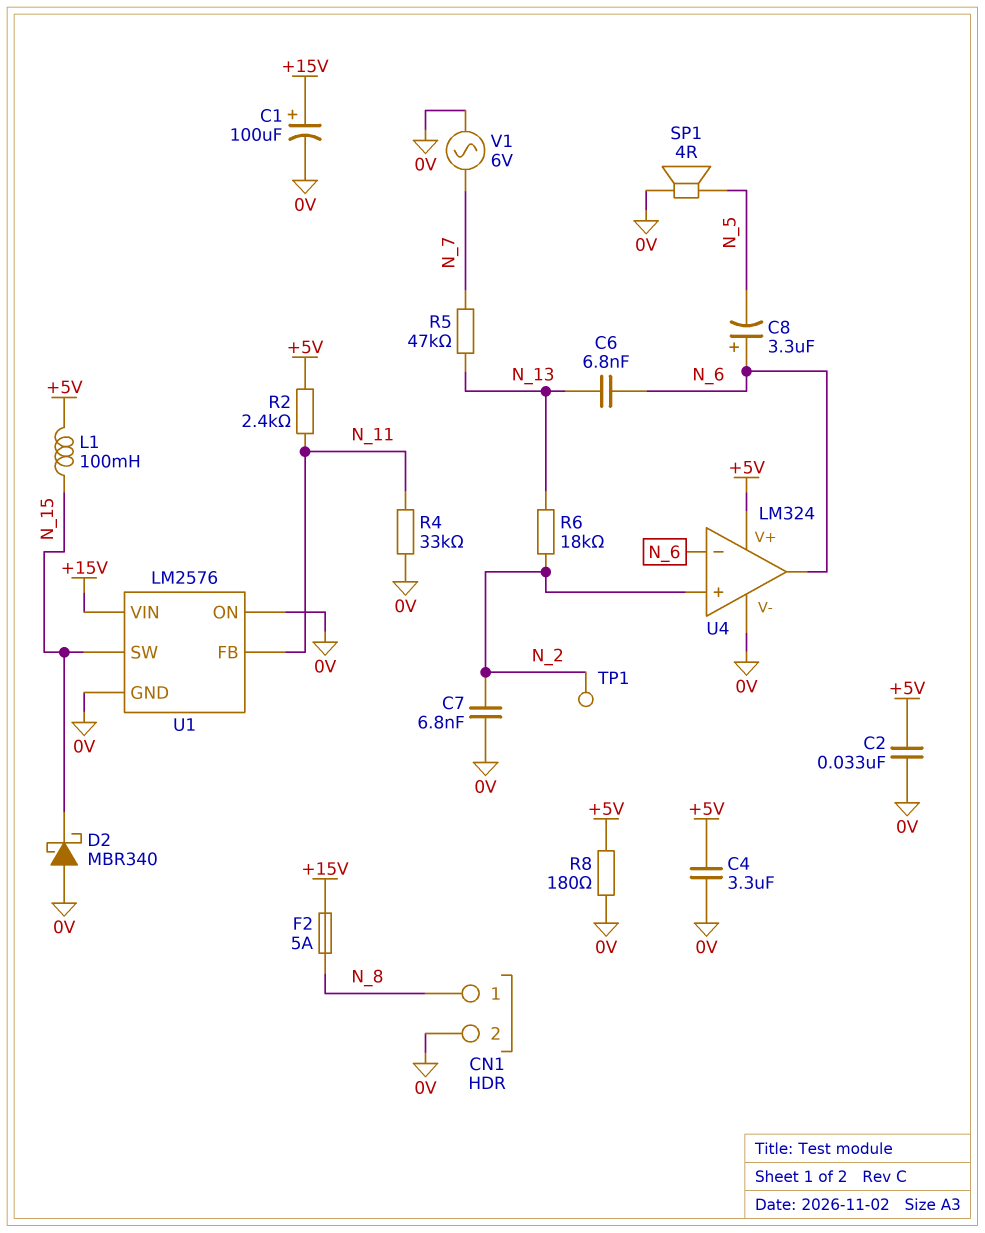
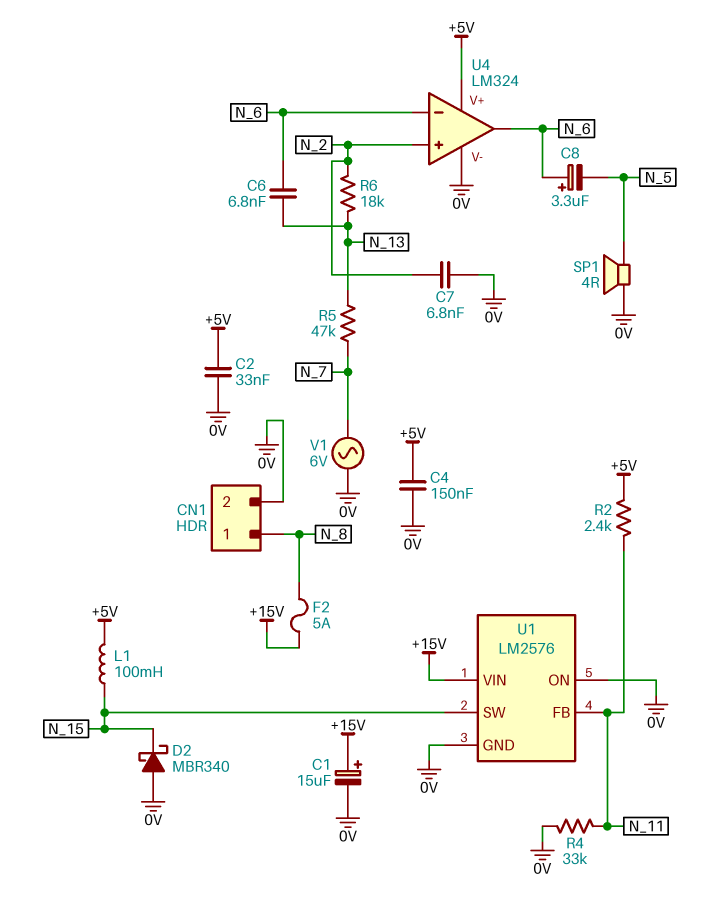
C1: 100uF (plus +15V, minus 0V) -> 15uF (plus +15V, minus 0V)
C4: 3.3uF (+5V, 0V) -> 150nF (+5V, 0V)
R8: 180 (+5V, 0V) -> none
TP1: test point (N_2) -> none

